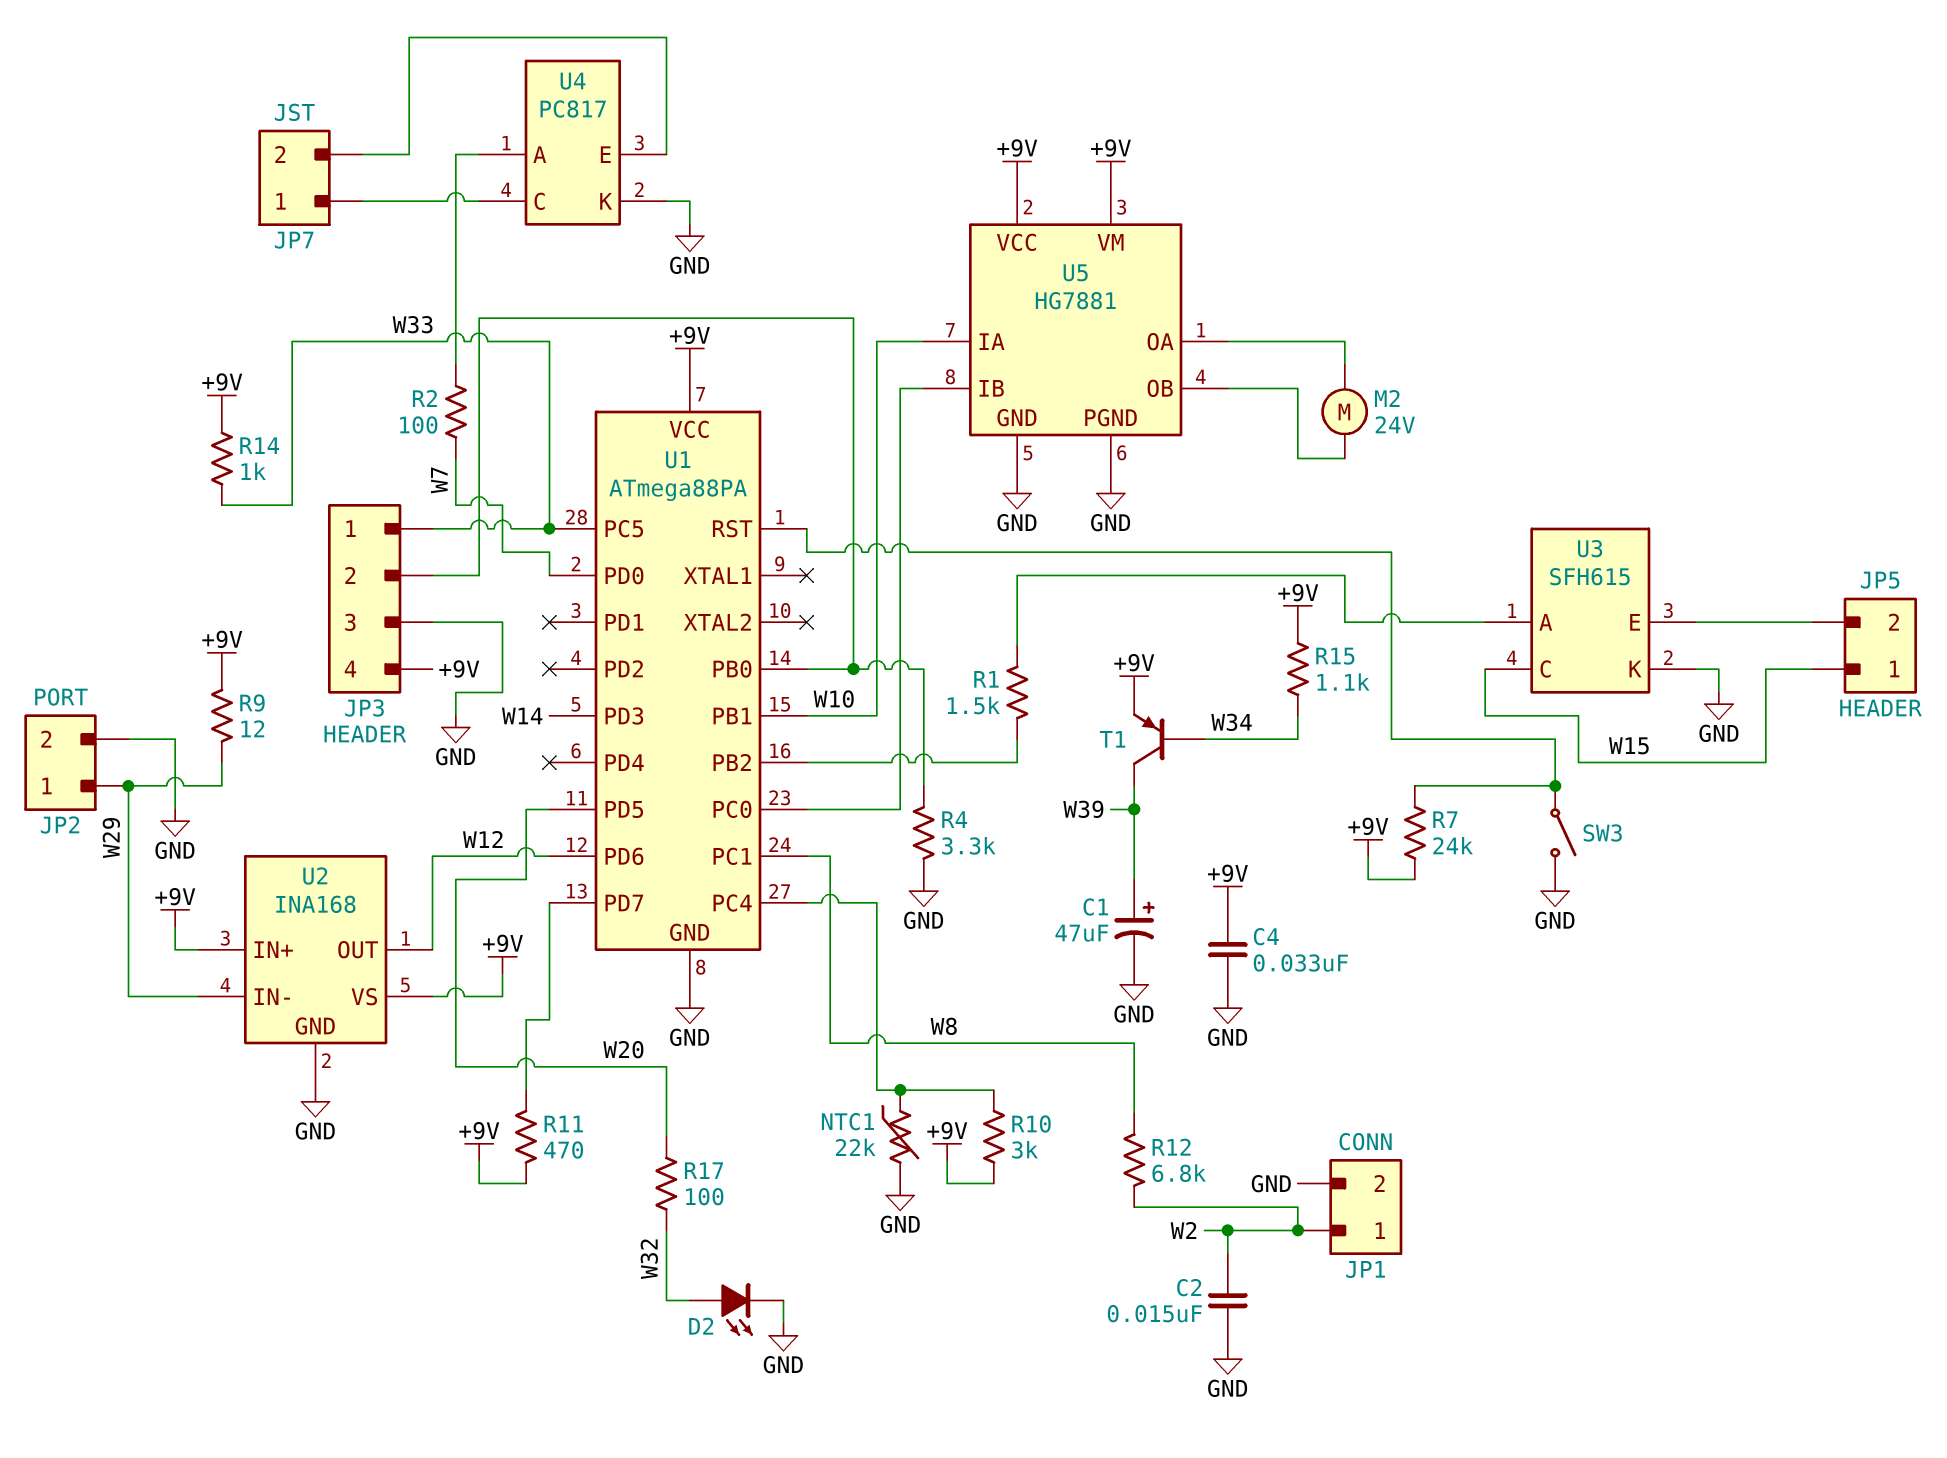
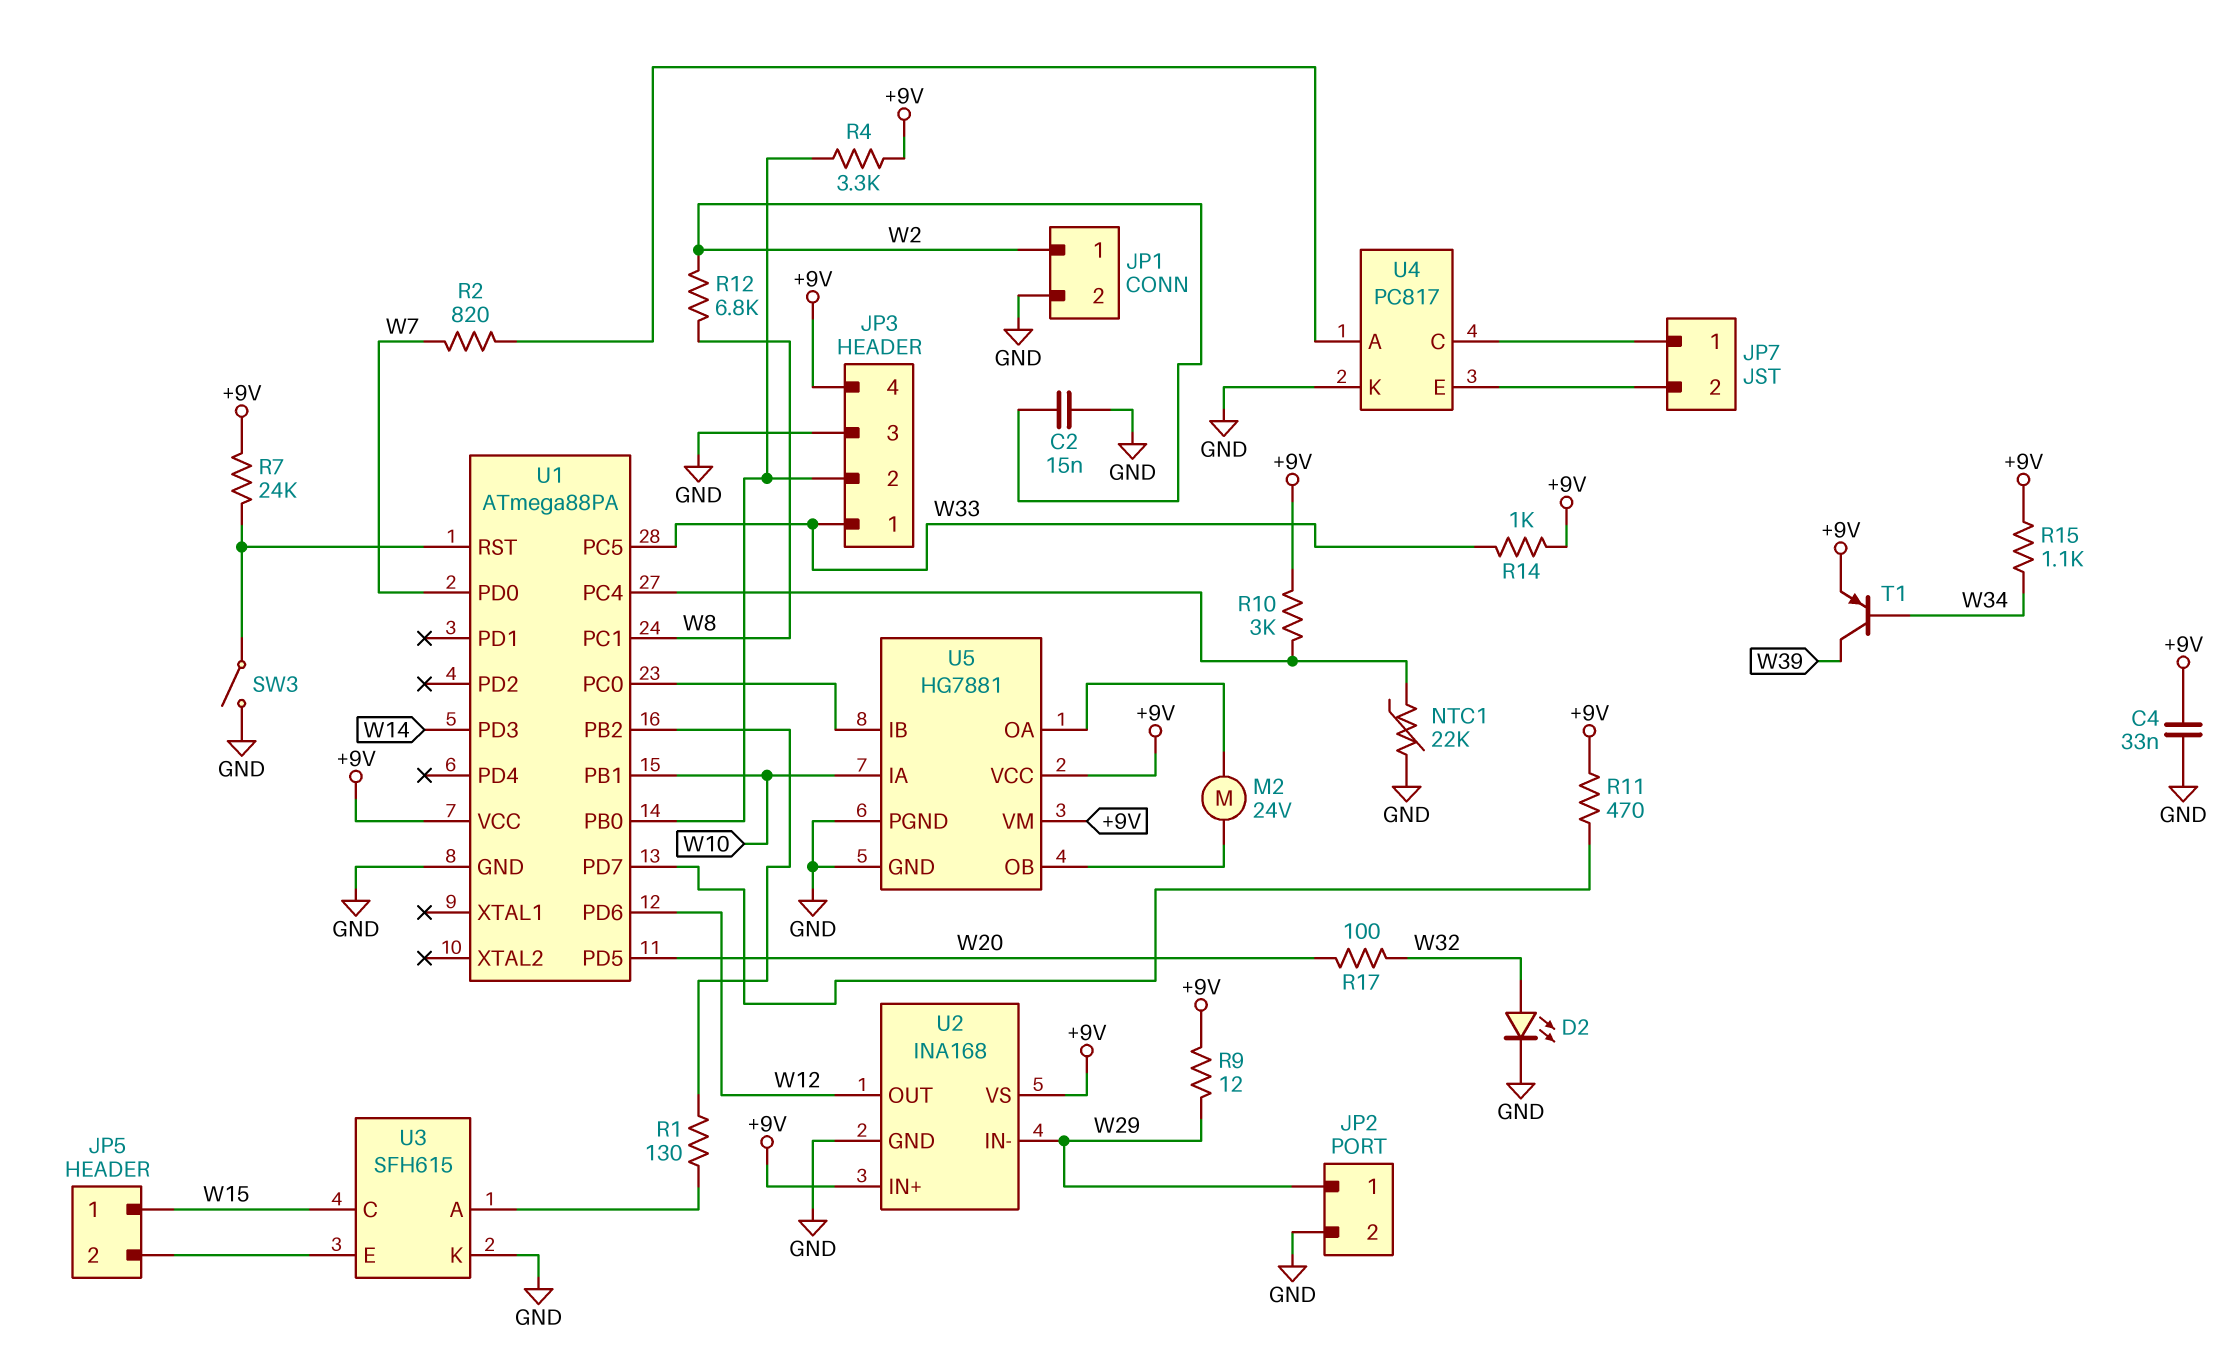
C1: 47uF (plus W39, minus GND) -> none
R1: 1.5k (U1/PB2, U3/A) -> 130 (U1/PB2, U3/A)
R2: 100 (U4/A, W7) -> 820 (U4/A, W7)
R4: 3.3k (GND, JP3/2) -> 3.3k (+9V, JP3/2)

